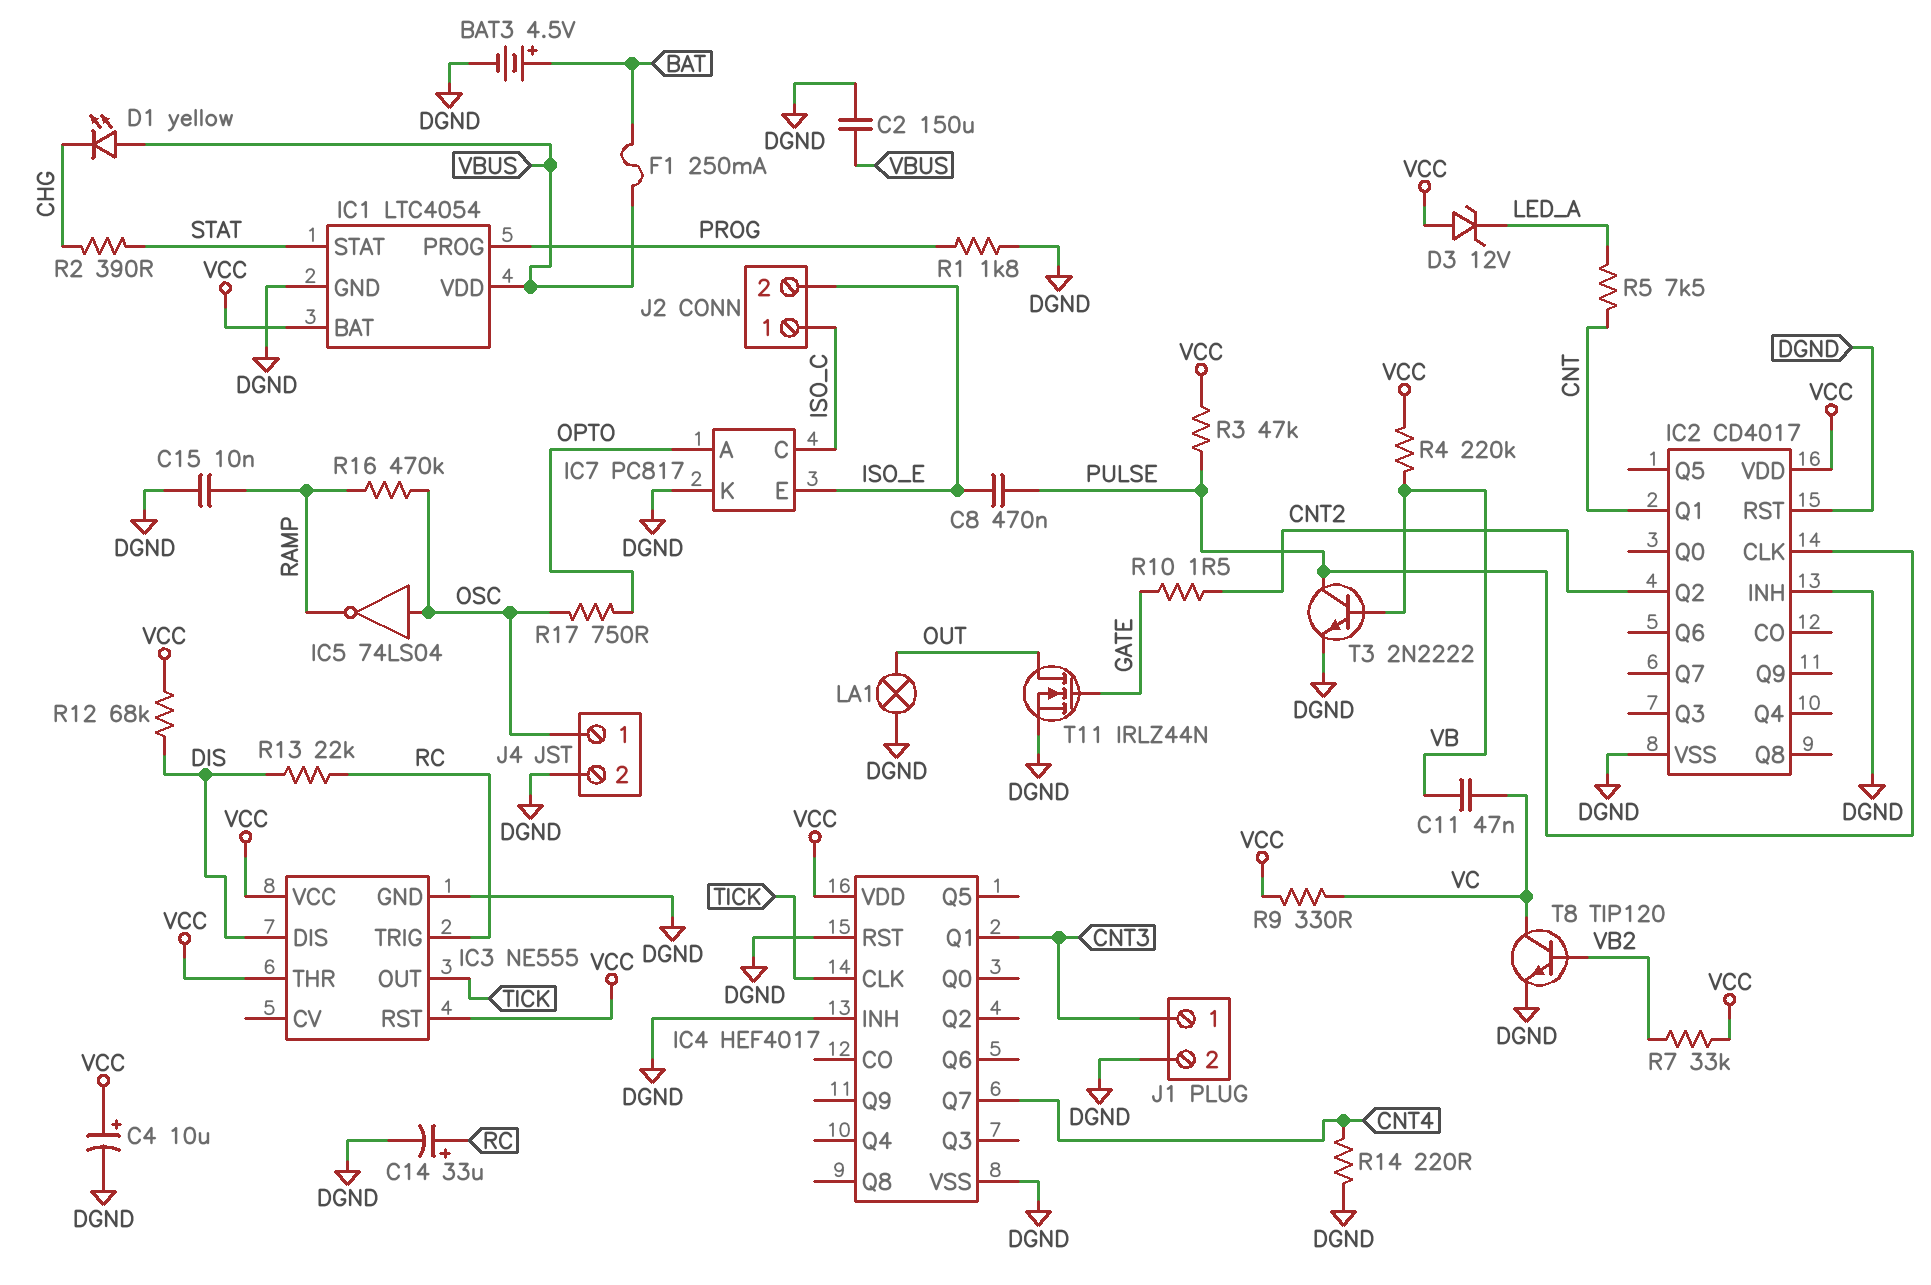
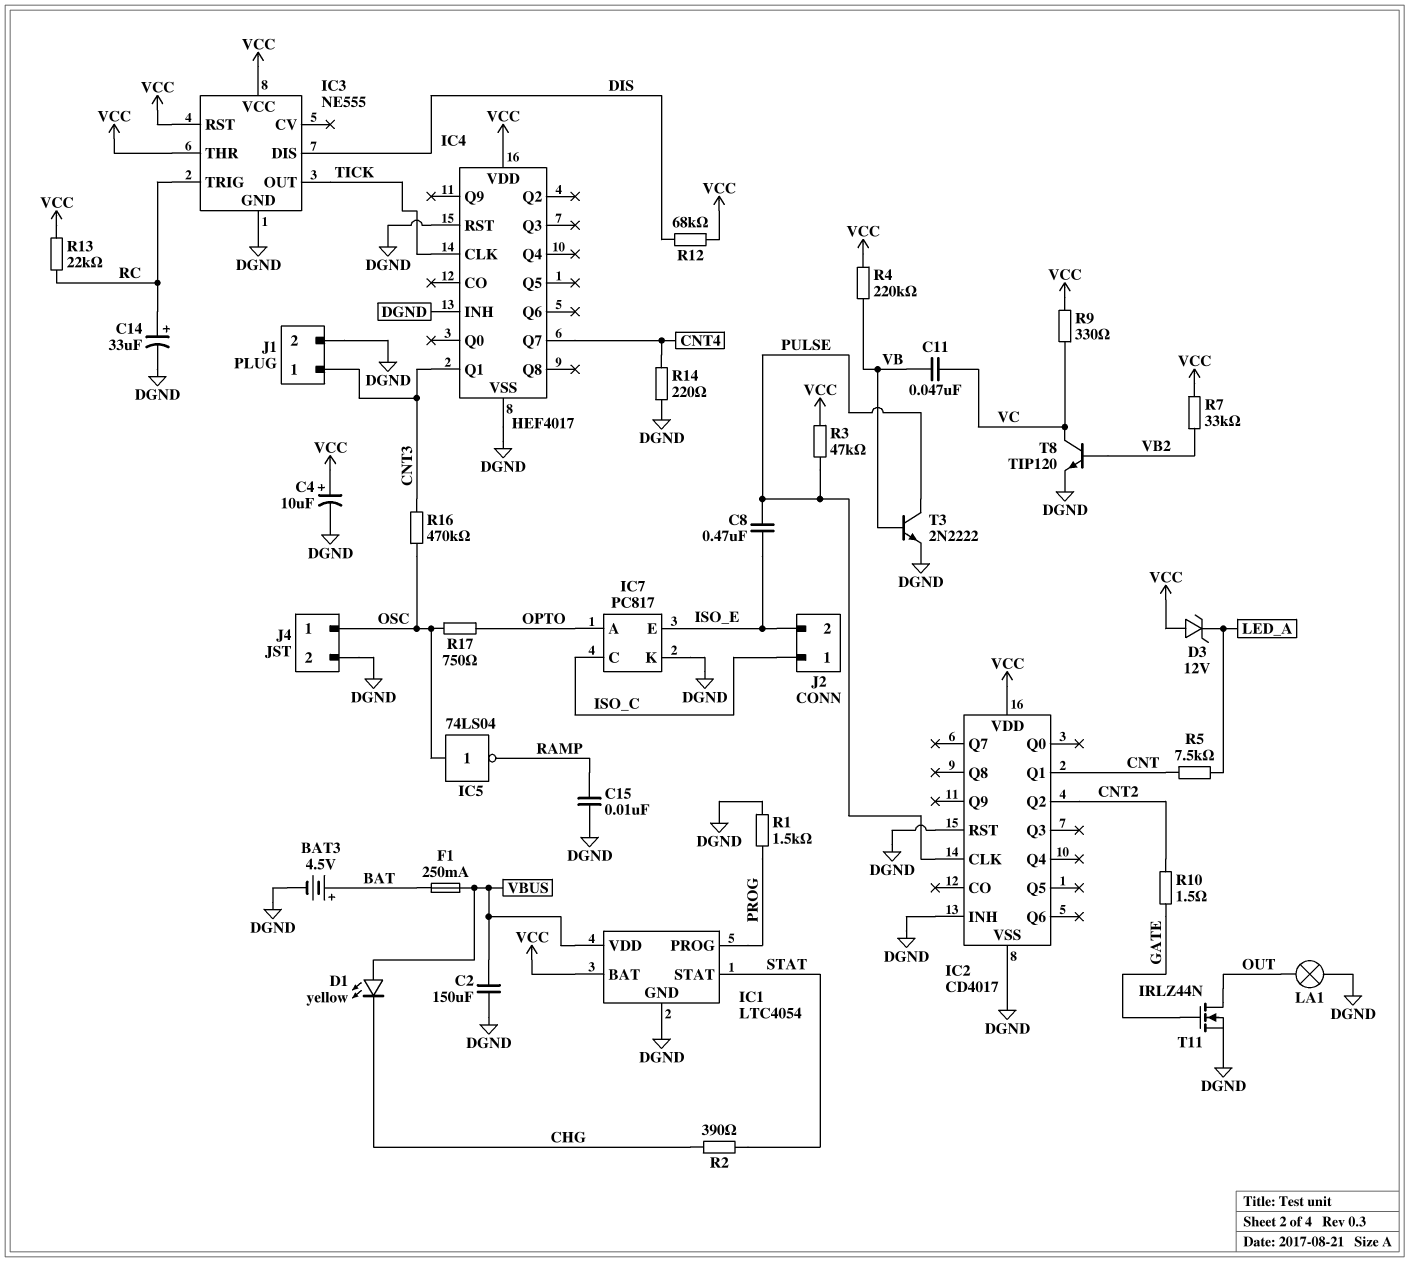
R1: 1.8k (DGND, PROG) -> 1.5k (DGND, PROG)
R13: 22k (DIS, RC) -> 22k (RC, VCC)
R16: 470k (OSC, RAMP) -> 470k (CNT3, OSC)

